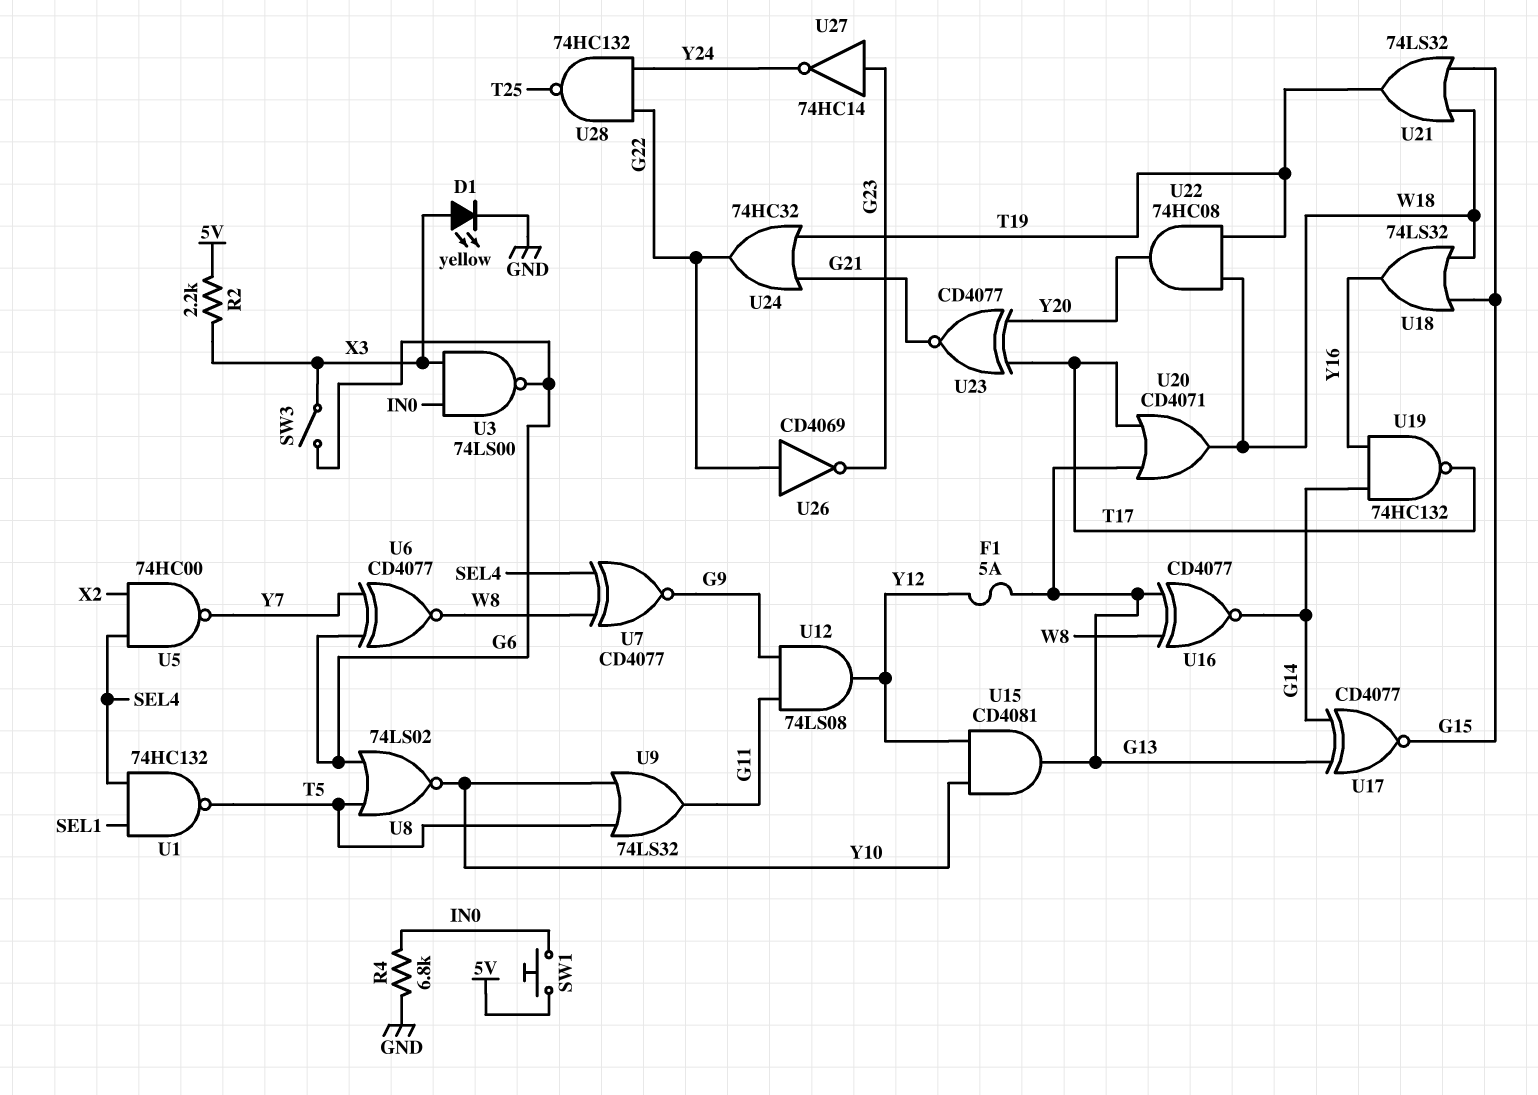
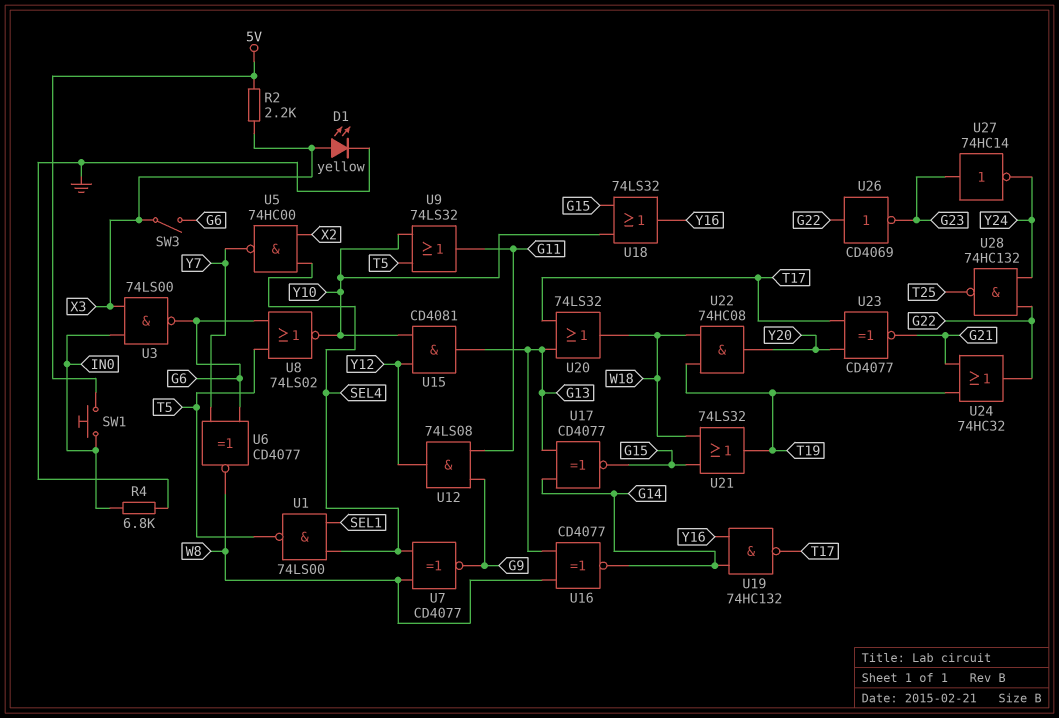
F1: 5A (G13, Y12) -> none
U1: NAND 74HC132 (in SEL1, in SEL4, out T5) -> NAND 74LS00 (in SEL1, in SEL4, out T5)
U18: OR 74LS32 (in G15, in W18, out Y16) -> OR 74LS32 (in G15, in Y10, out Y16)
U20: OR CD4071 (in G13, in T17, out W18) -> OR 74LS32 (in G13, in T17, out W18)

